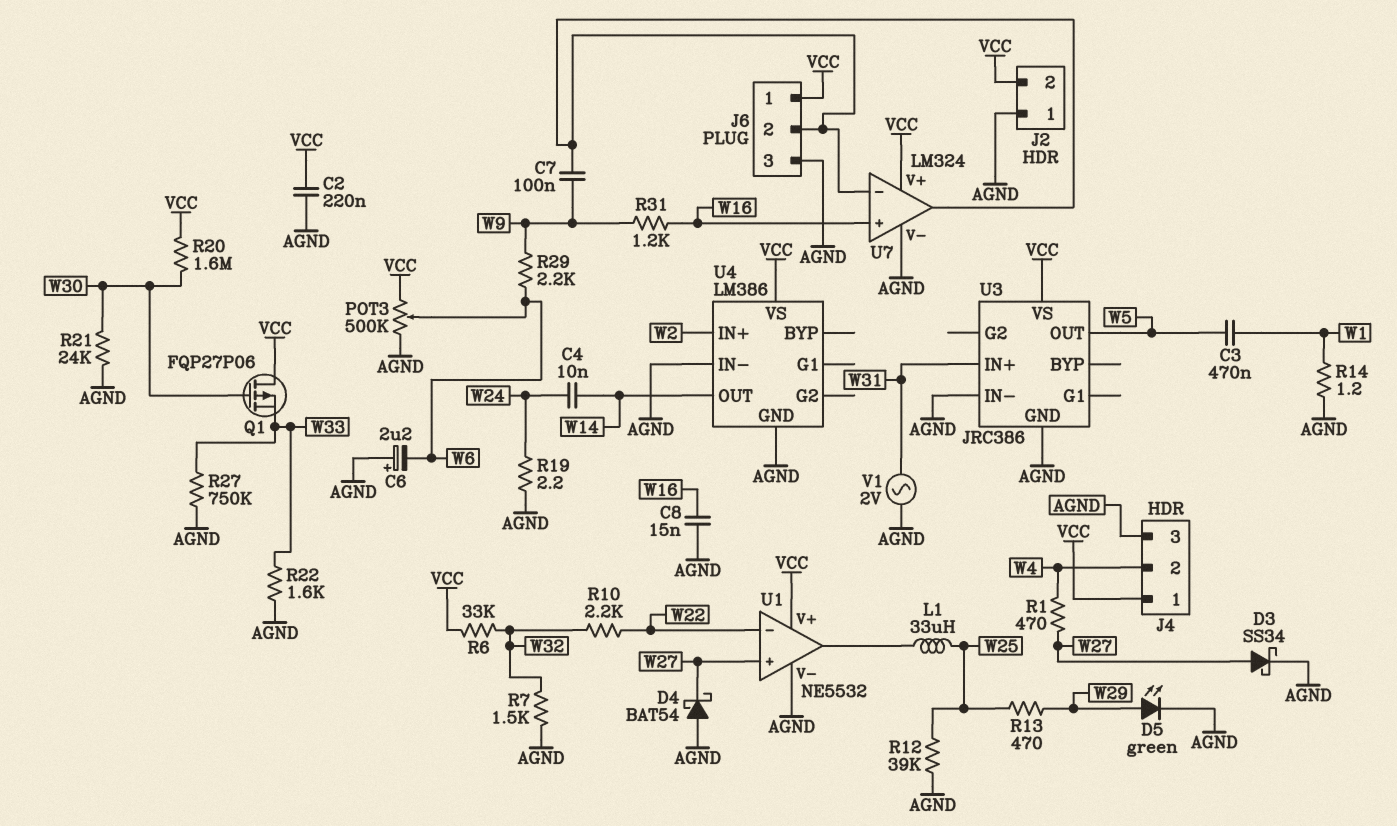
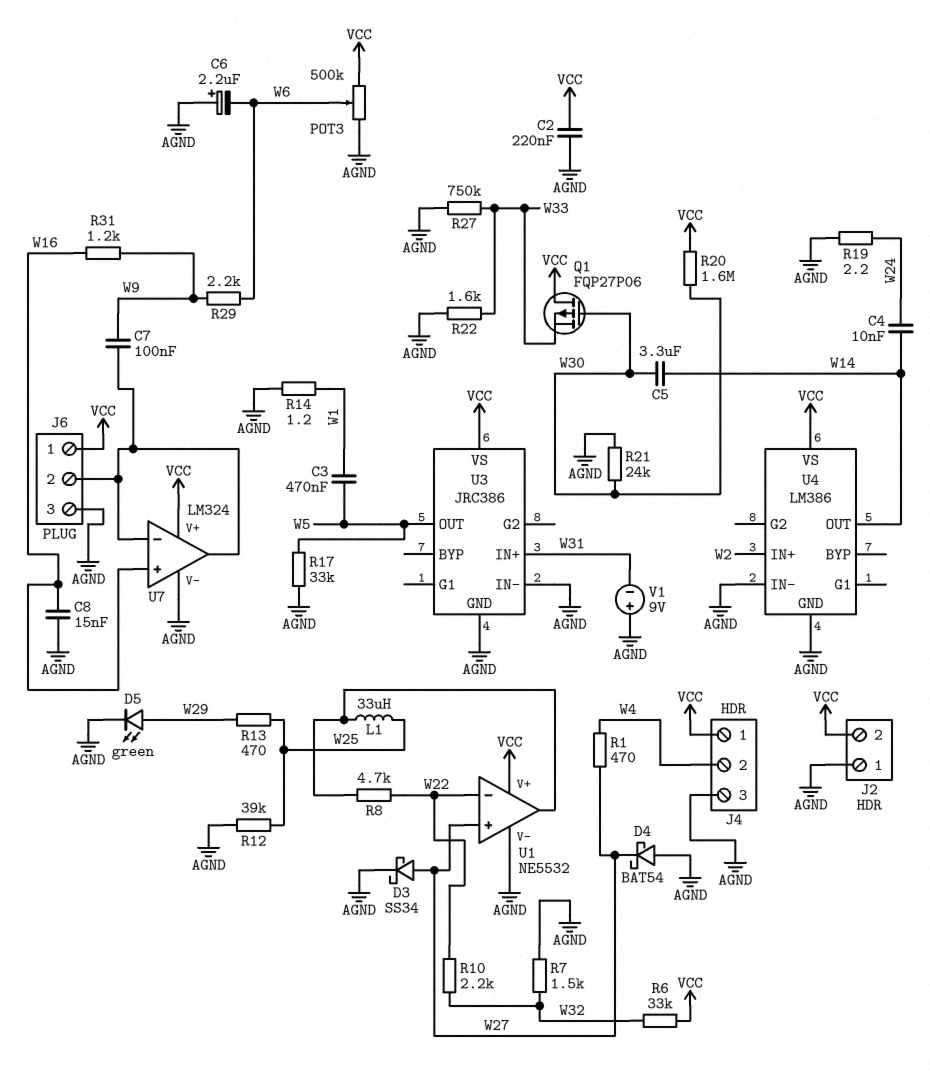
C5: none -> 3.3uF (W14, W30)
R8: none -> 4.7k (U1/out, W22)
R17: none -> 33k (AGND, W5)
V1: AC 2V (AGND, W31) -> 9V (plus AGND, minus W31)

